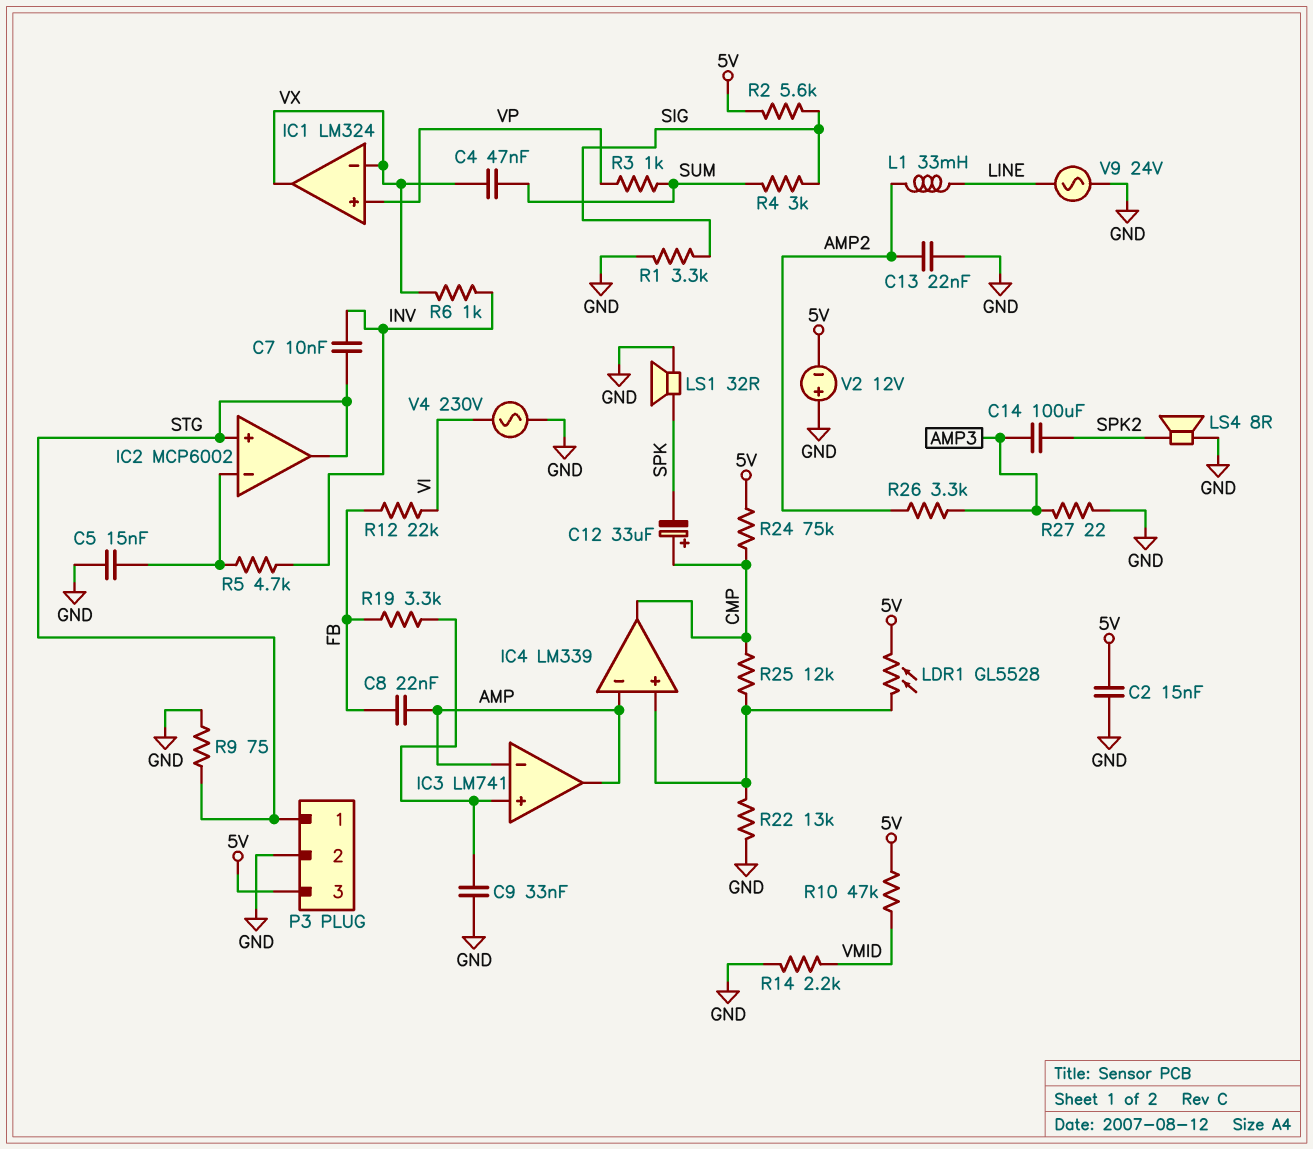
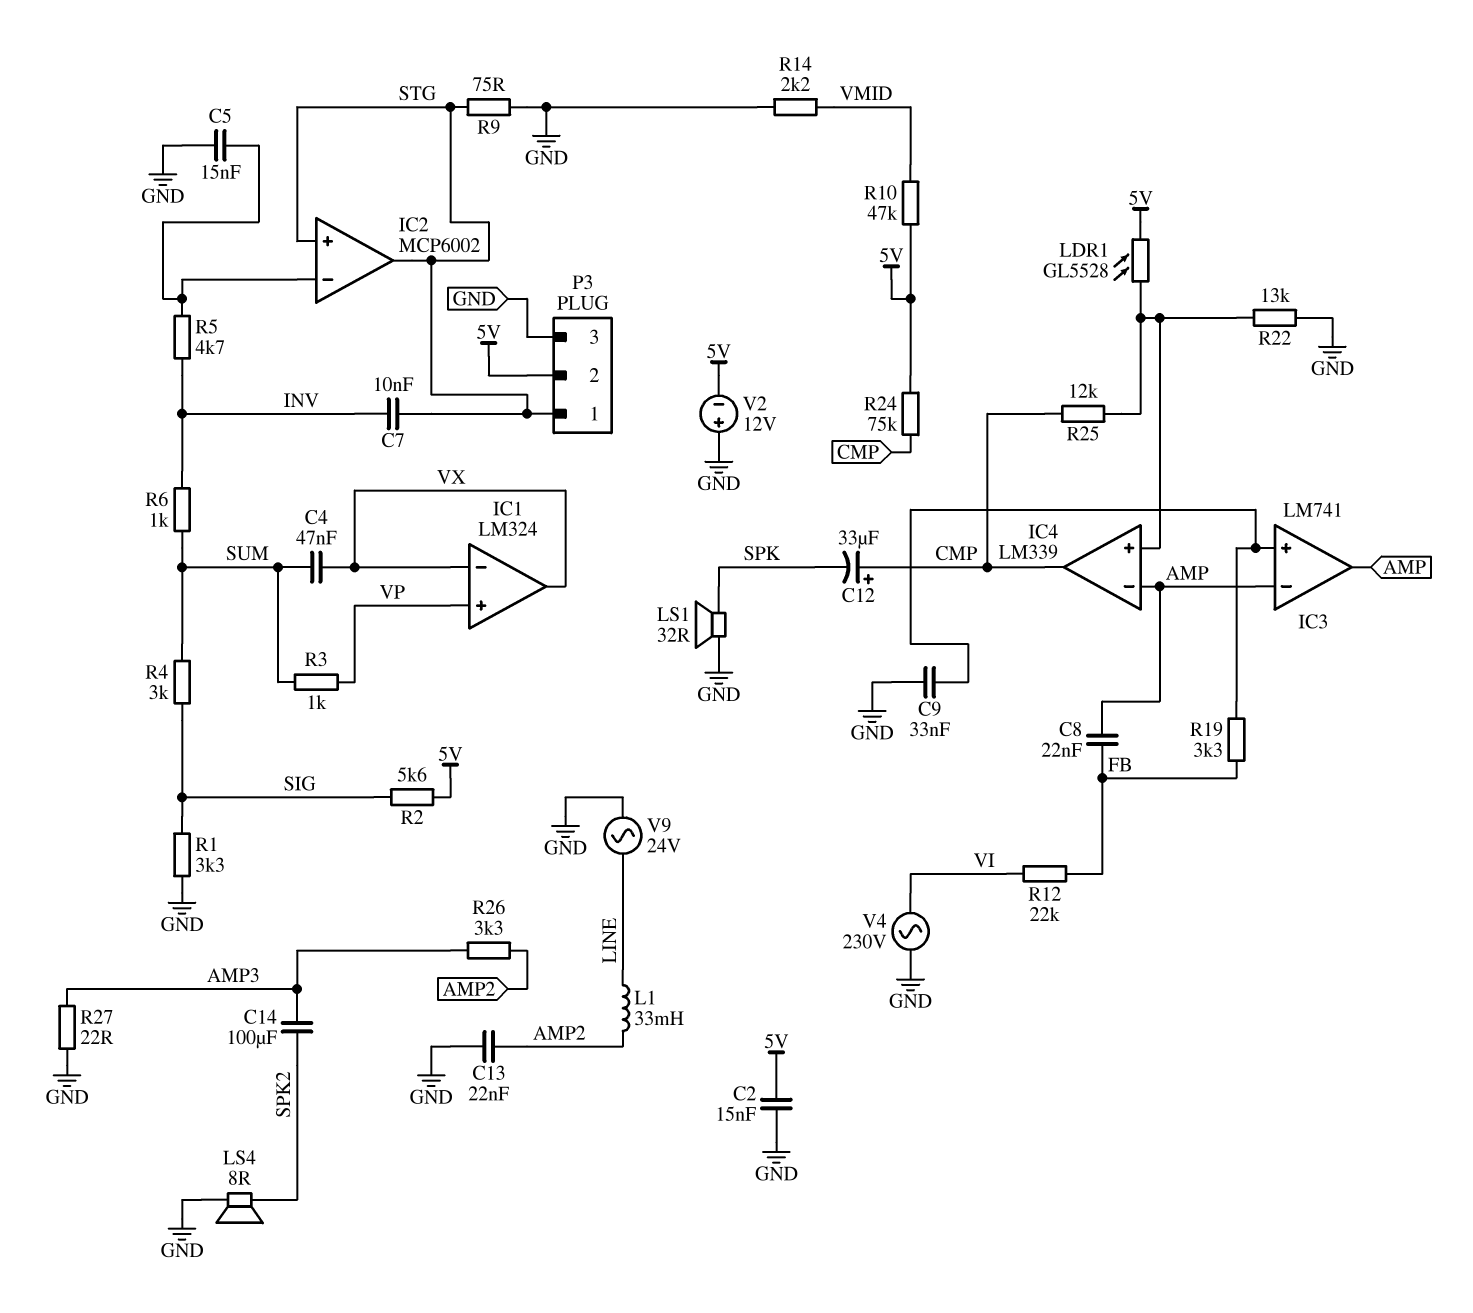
P3 pin 2: GND -> 5V
P3 pin 3: 5V -> GND
R6: 1k (INV, VX) -> 1k (INV, SUM)

